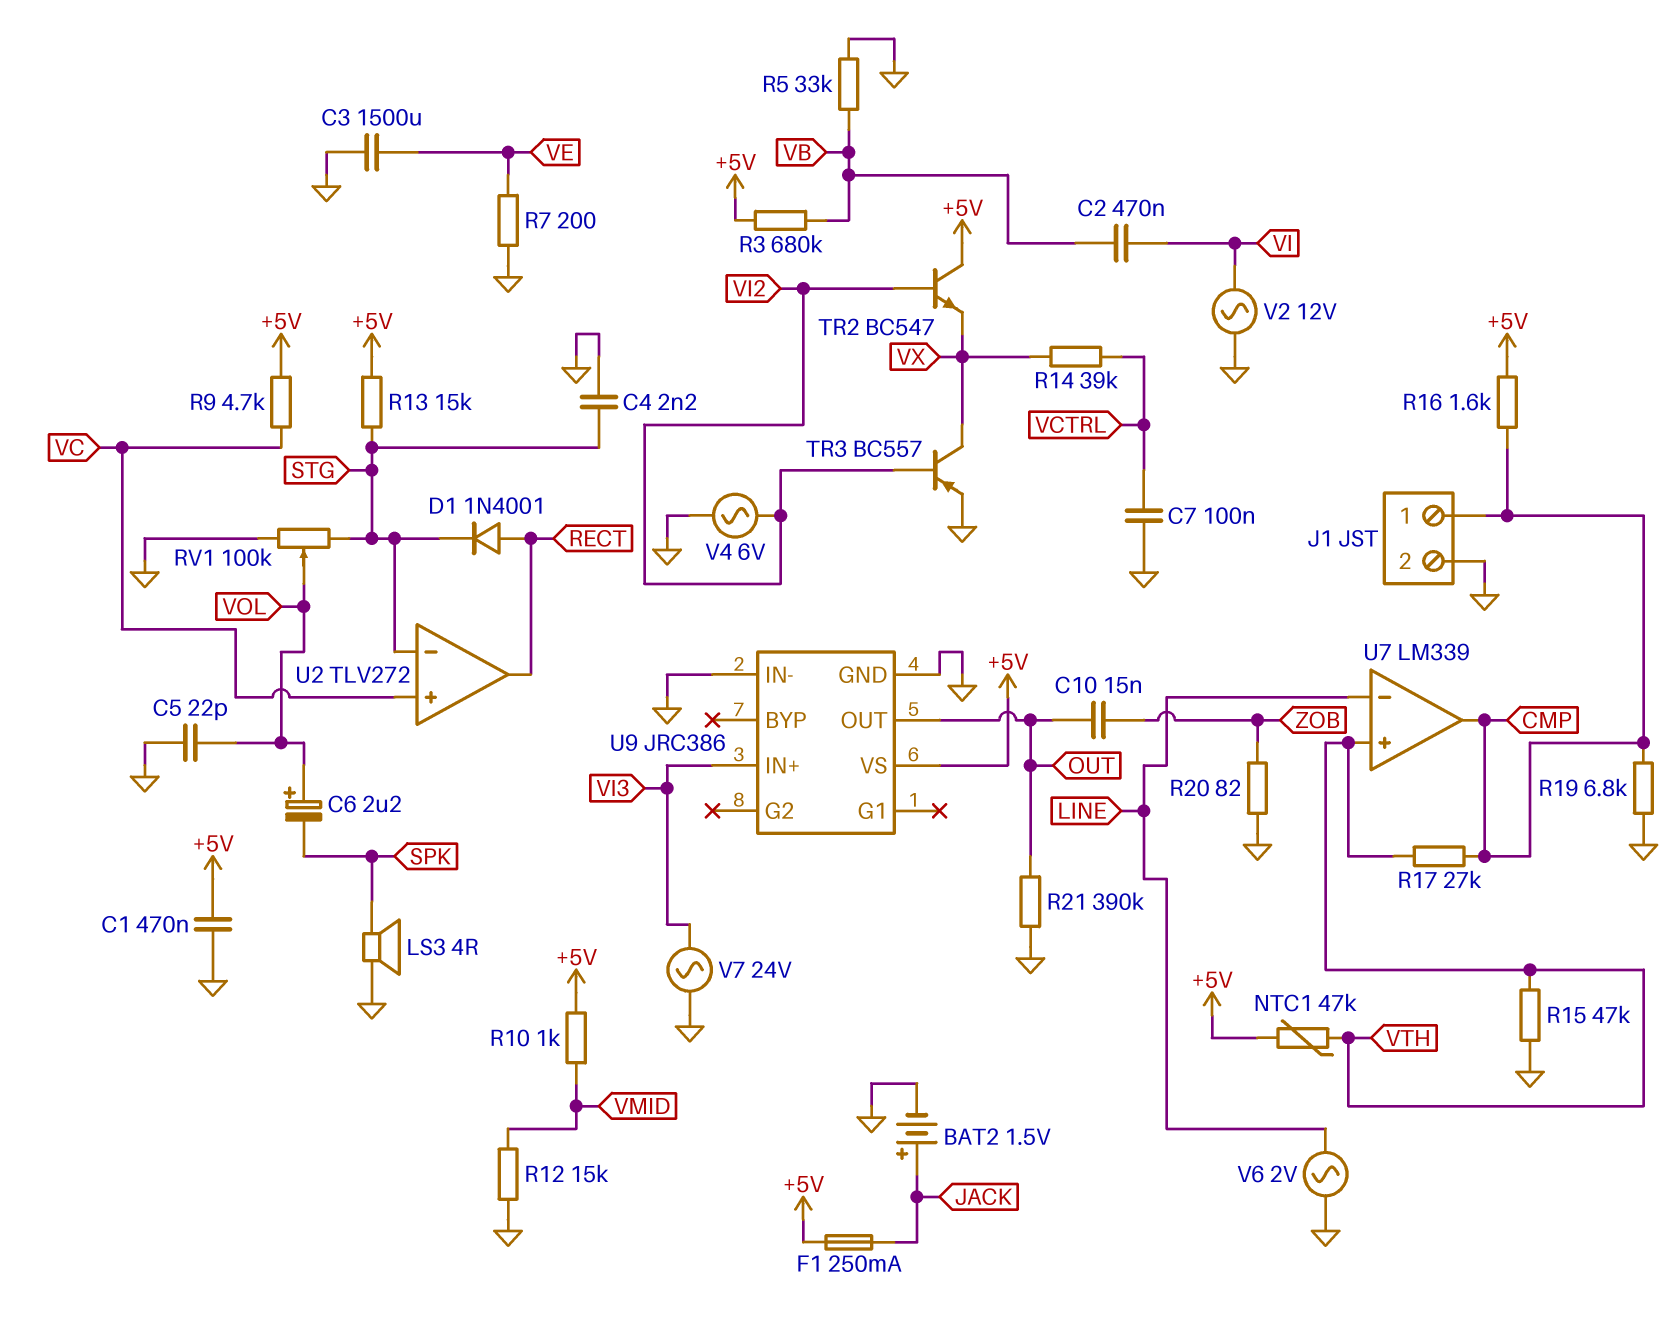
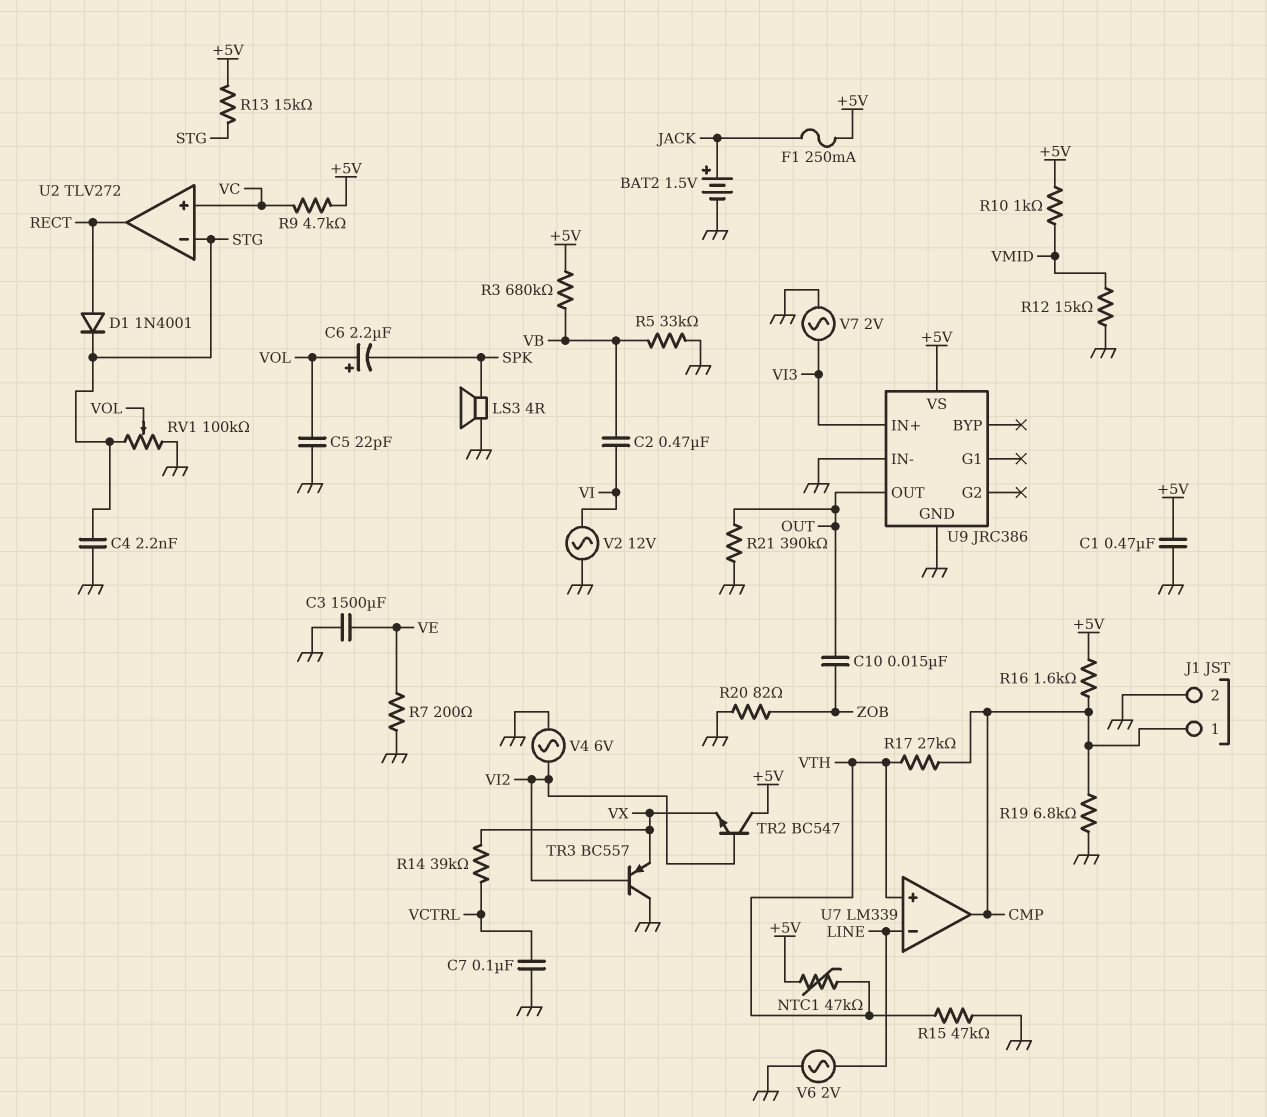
TR3: PNP BC557 (B VI2, C VX, E GND) -> PNP BC557 (B VI2, C GND, E VX)
V7: AC 24V (GND, VI3) -> AC 2V (GND, VI3)

